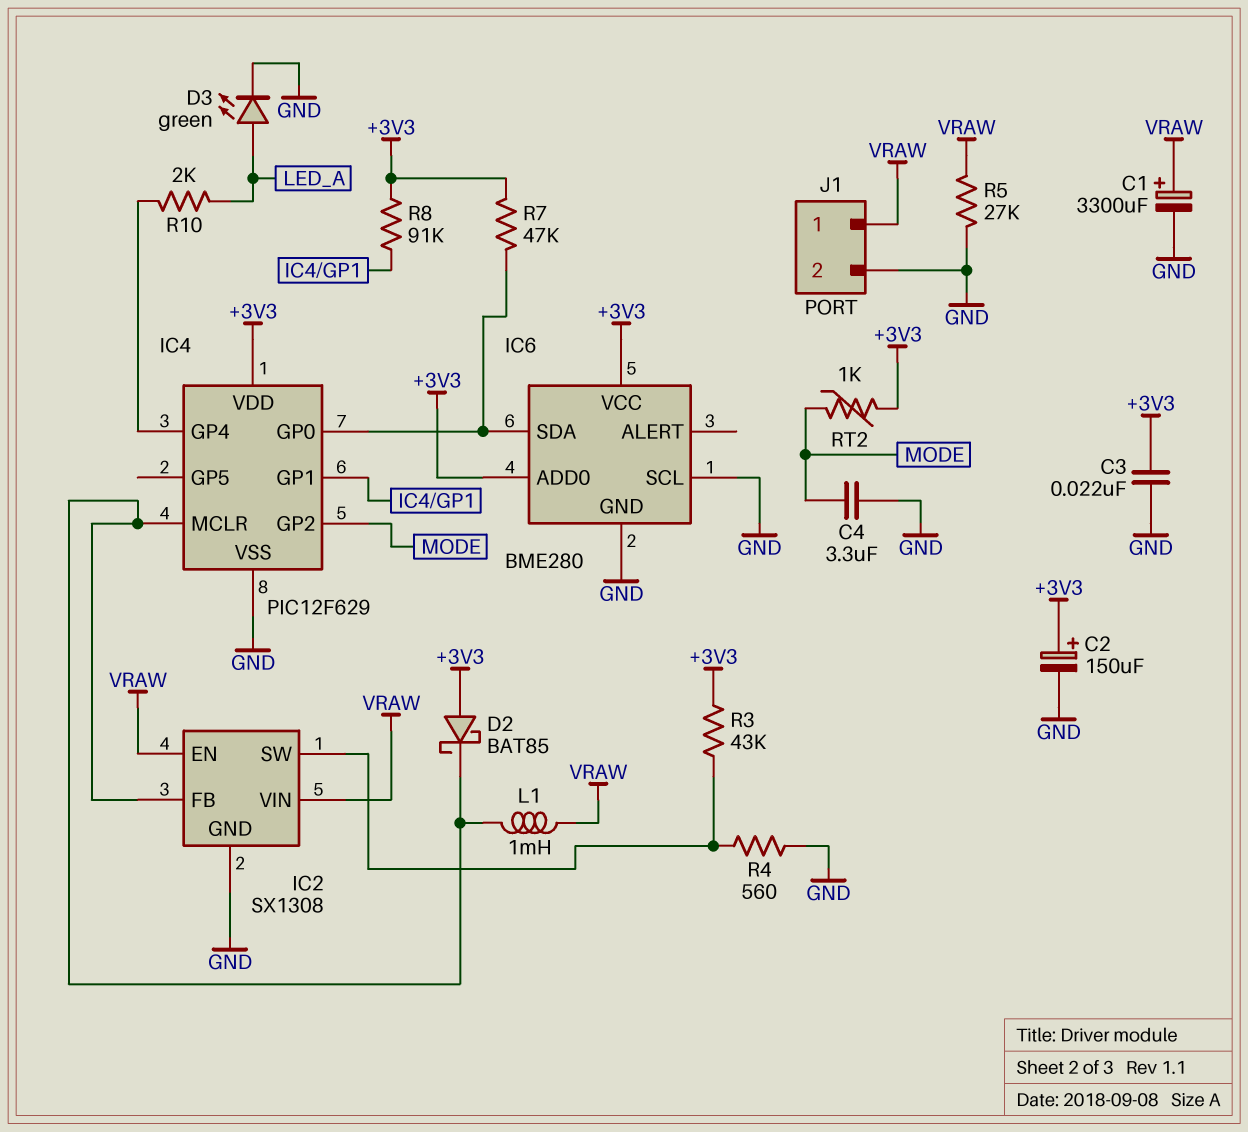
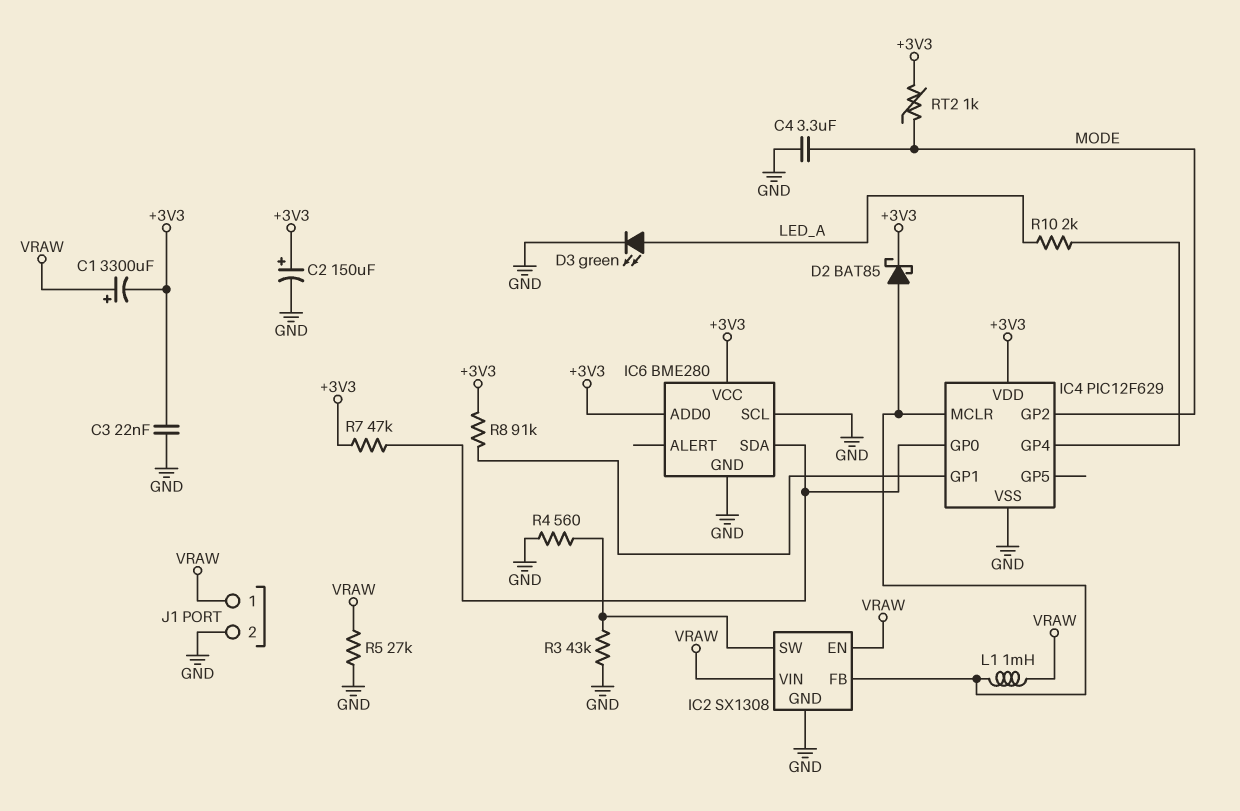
C1: 3300uF (plus VRAW, minus GND) -> 3300uF (plus VRAW, minus +3V3)
D2: schottky BAT85 (A +3V3, K IC2/FB) -> schottky BAT85 (A IC2/FB, K +3V3)
R3: 43k (+3V3, IC2/SW) -> 43k (GND, IC2/SW)

